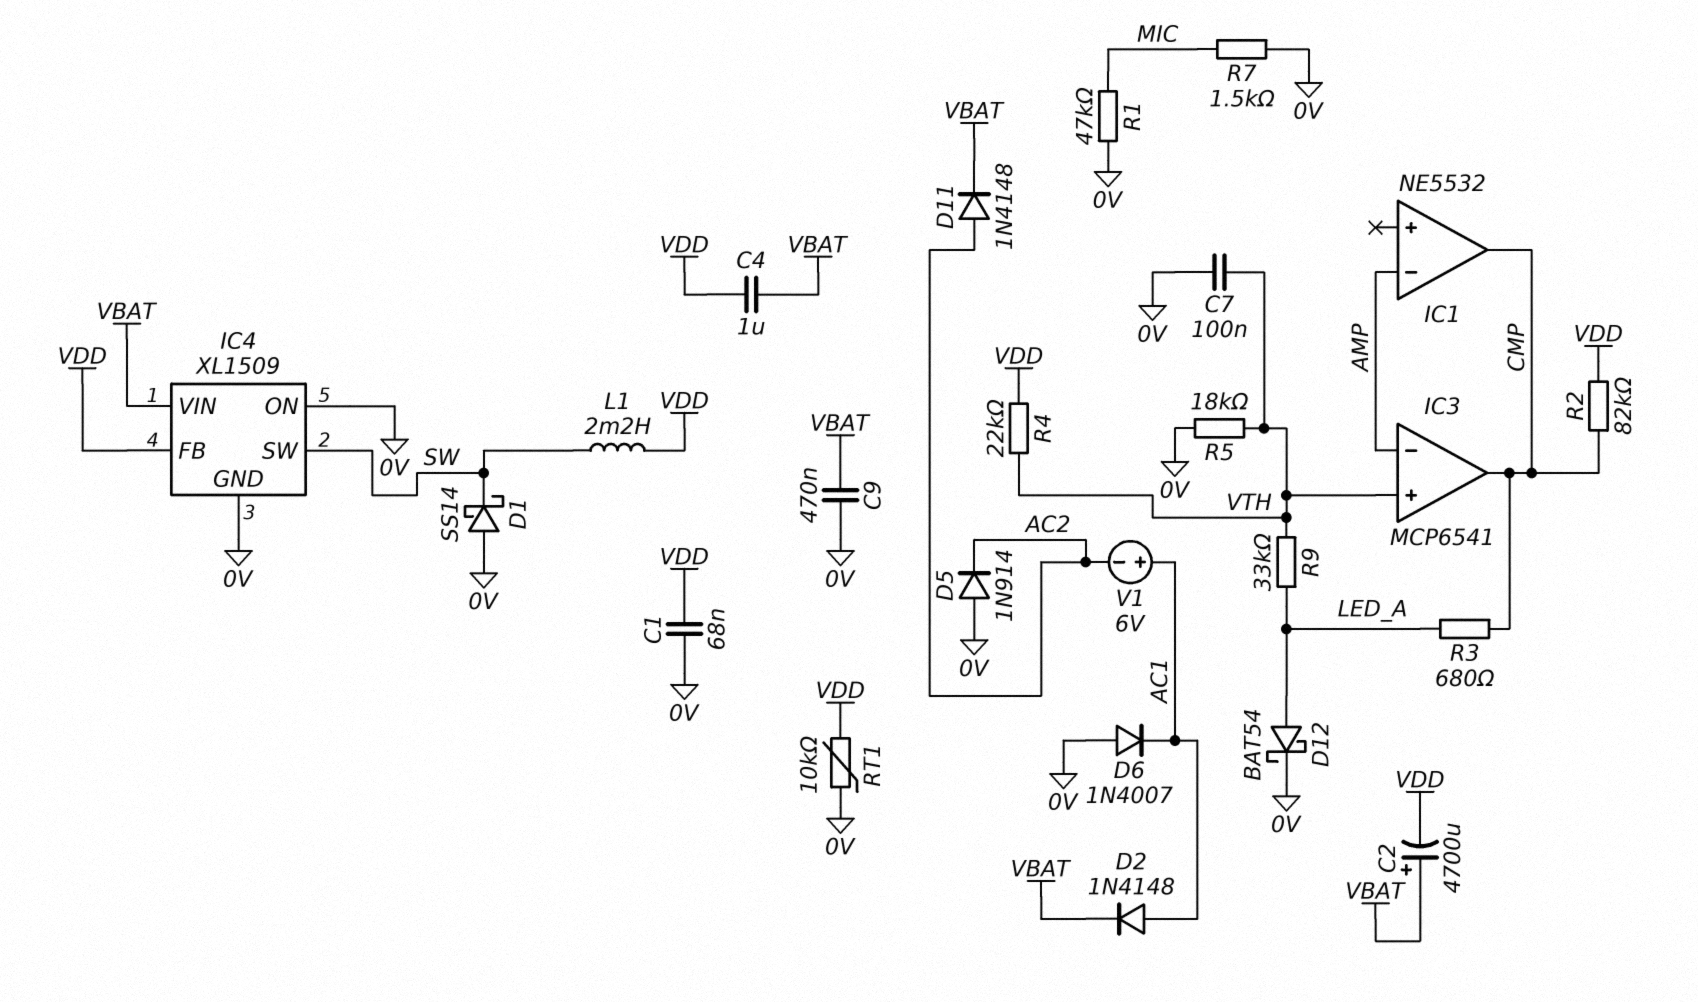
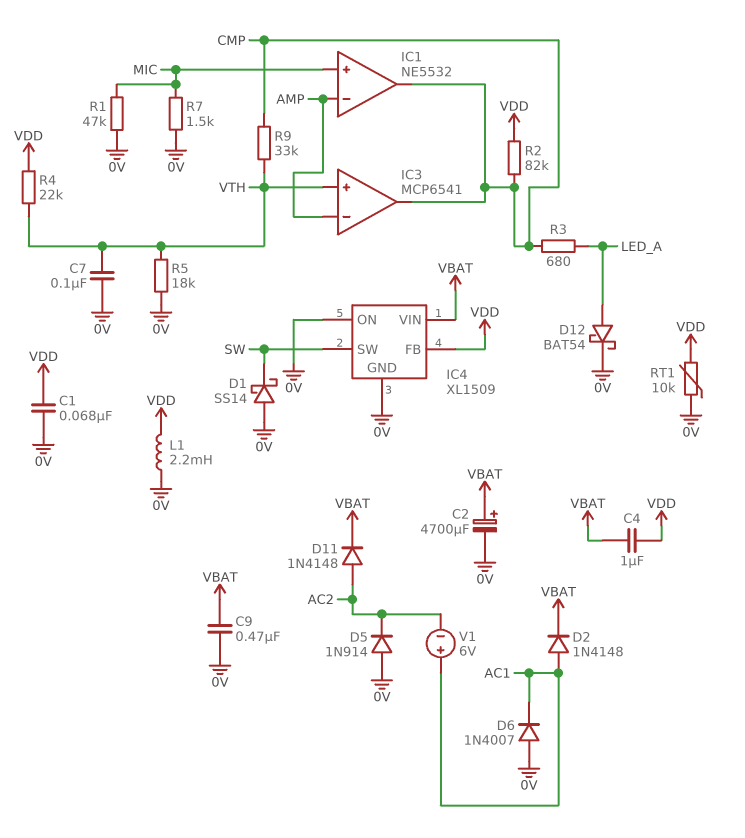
C2: 4700uF (plus VBAT, minus VDD) -> 4700uF (plus VBAT, minus 0V)
IC1 pin in+: none -> MIC
L1: 2.2mH (SW, VDD) -> 2.2mH (0V, VDD)
R9: 33k (LED_A, VTH) -> 33k (CMP, VTH)

